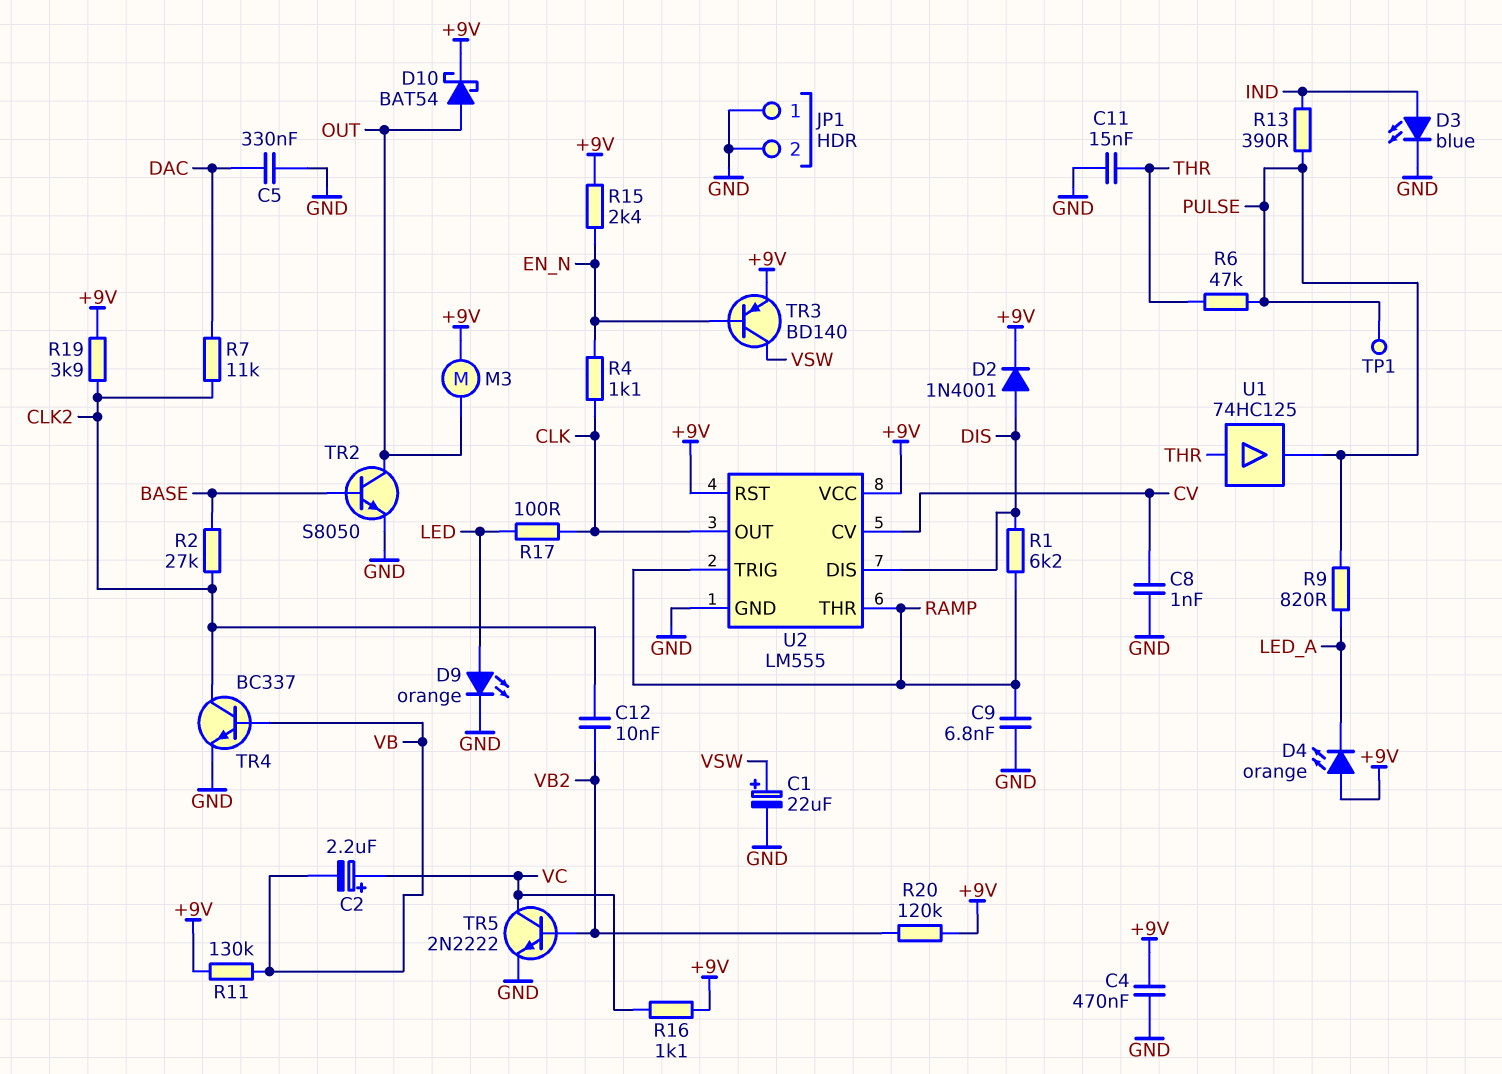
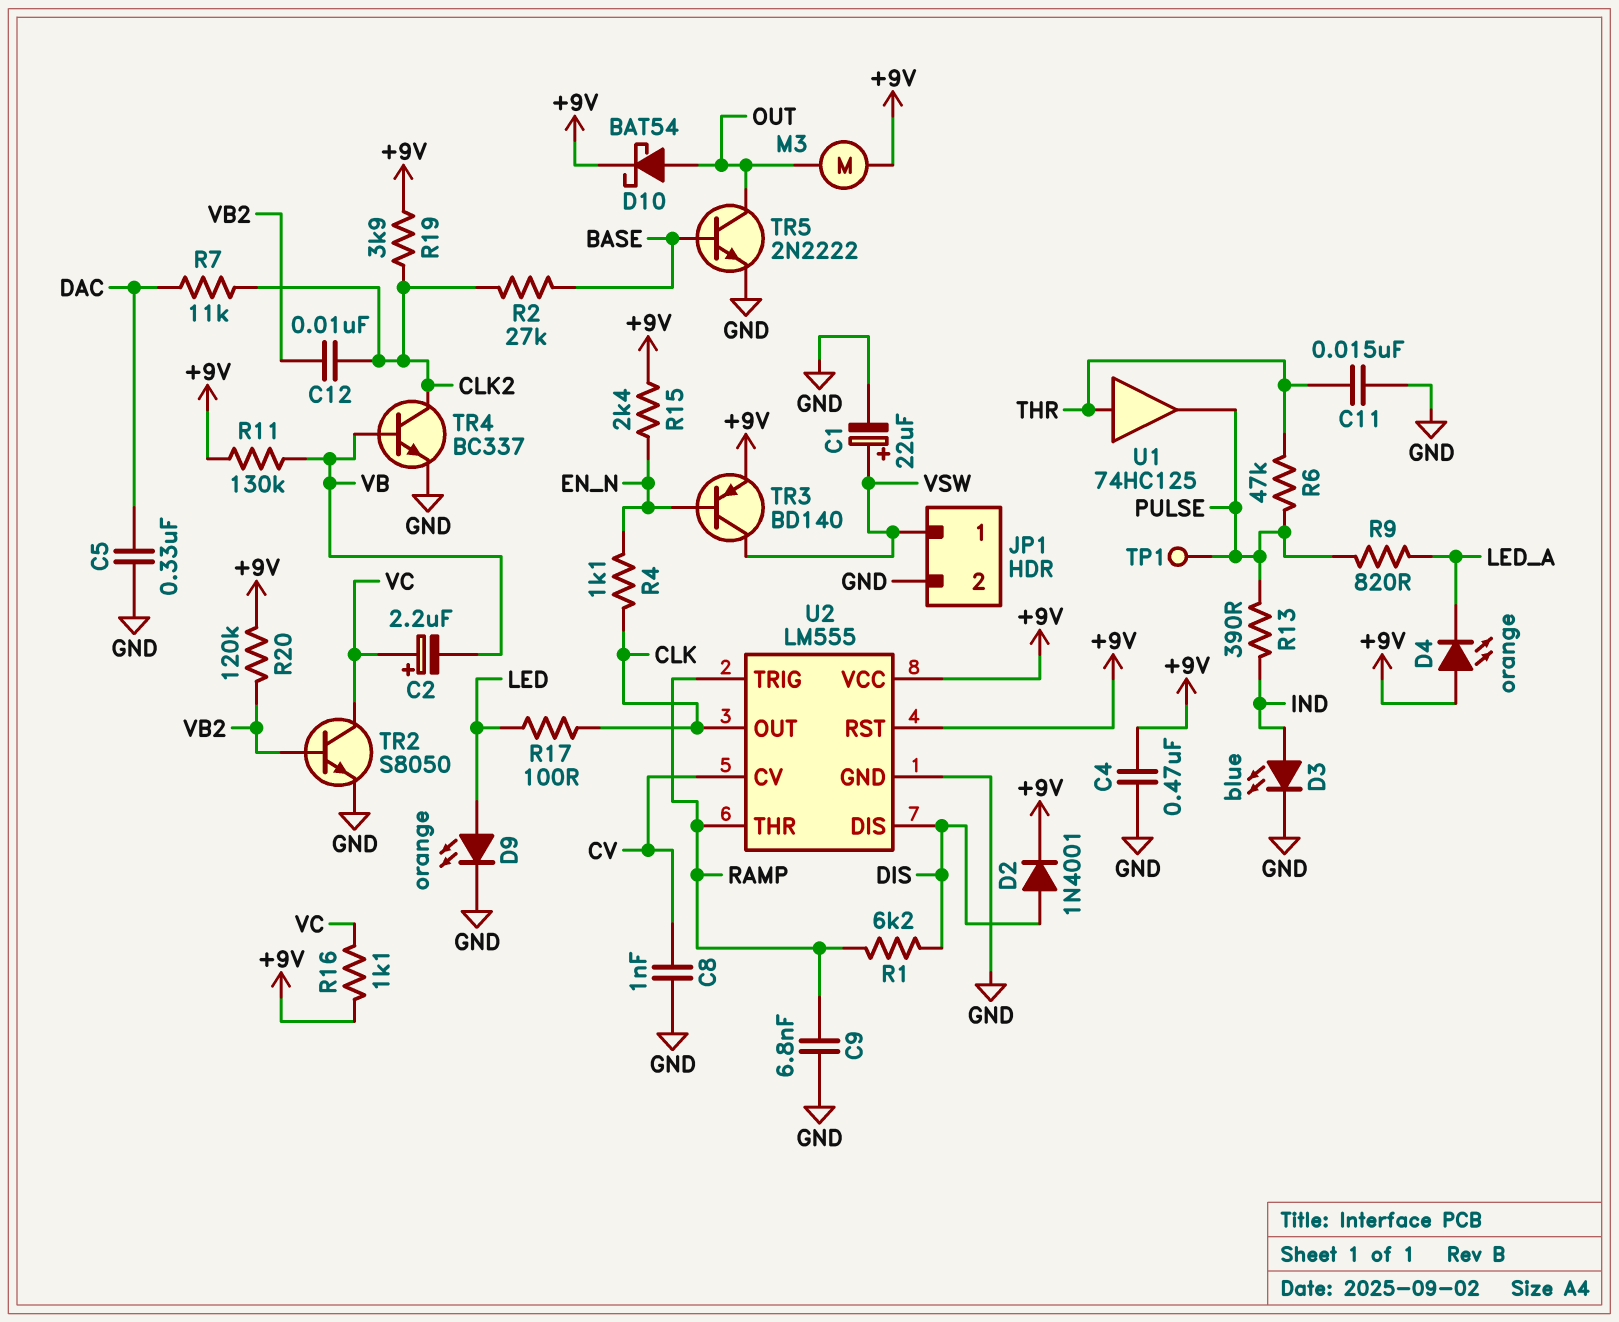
JP1 pin 1: GND -> VSW
TR2: NPN S8050 (B BASE, C OUT, E GND) -> NPN S8050 (B VB2, C VC, E GND)
TR5: NPN 2N2222 (B VB2, C VC, E GND) -> NPN 2N2222 (B BASE, C OUT, E GND)

